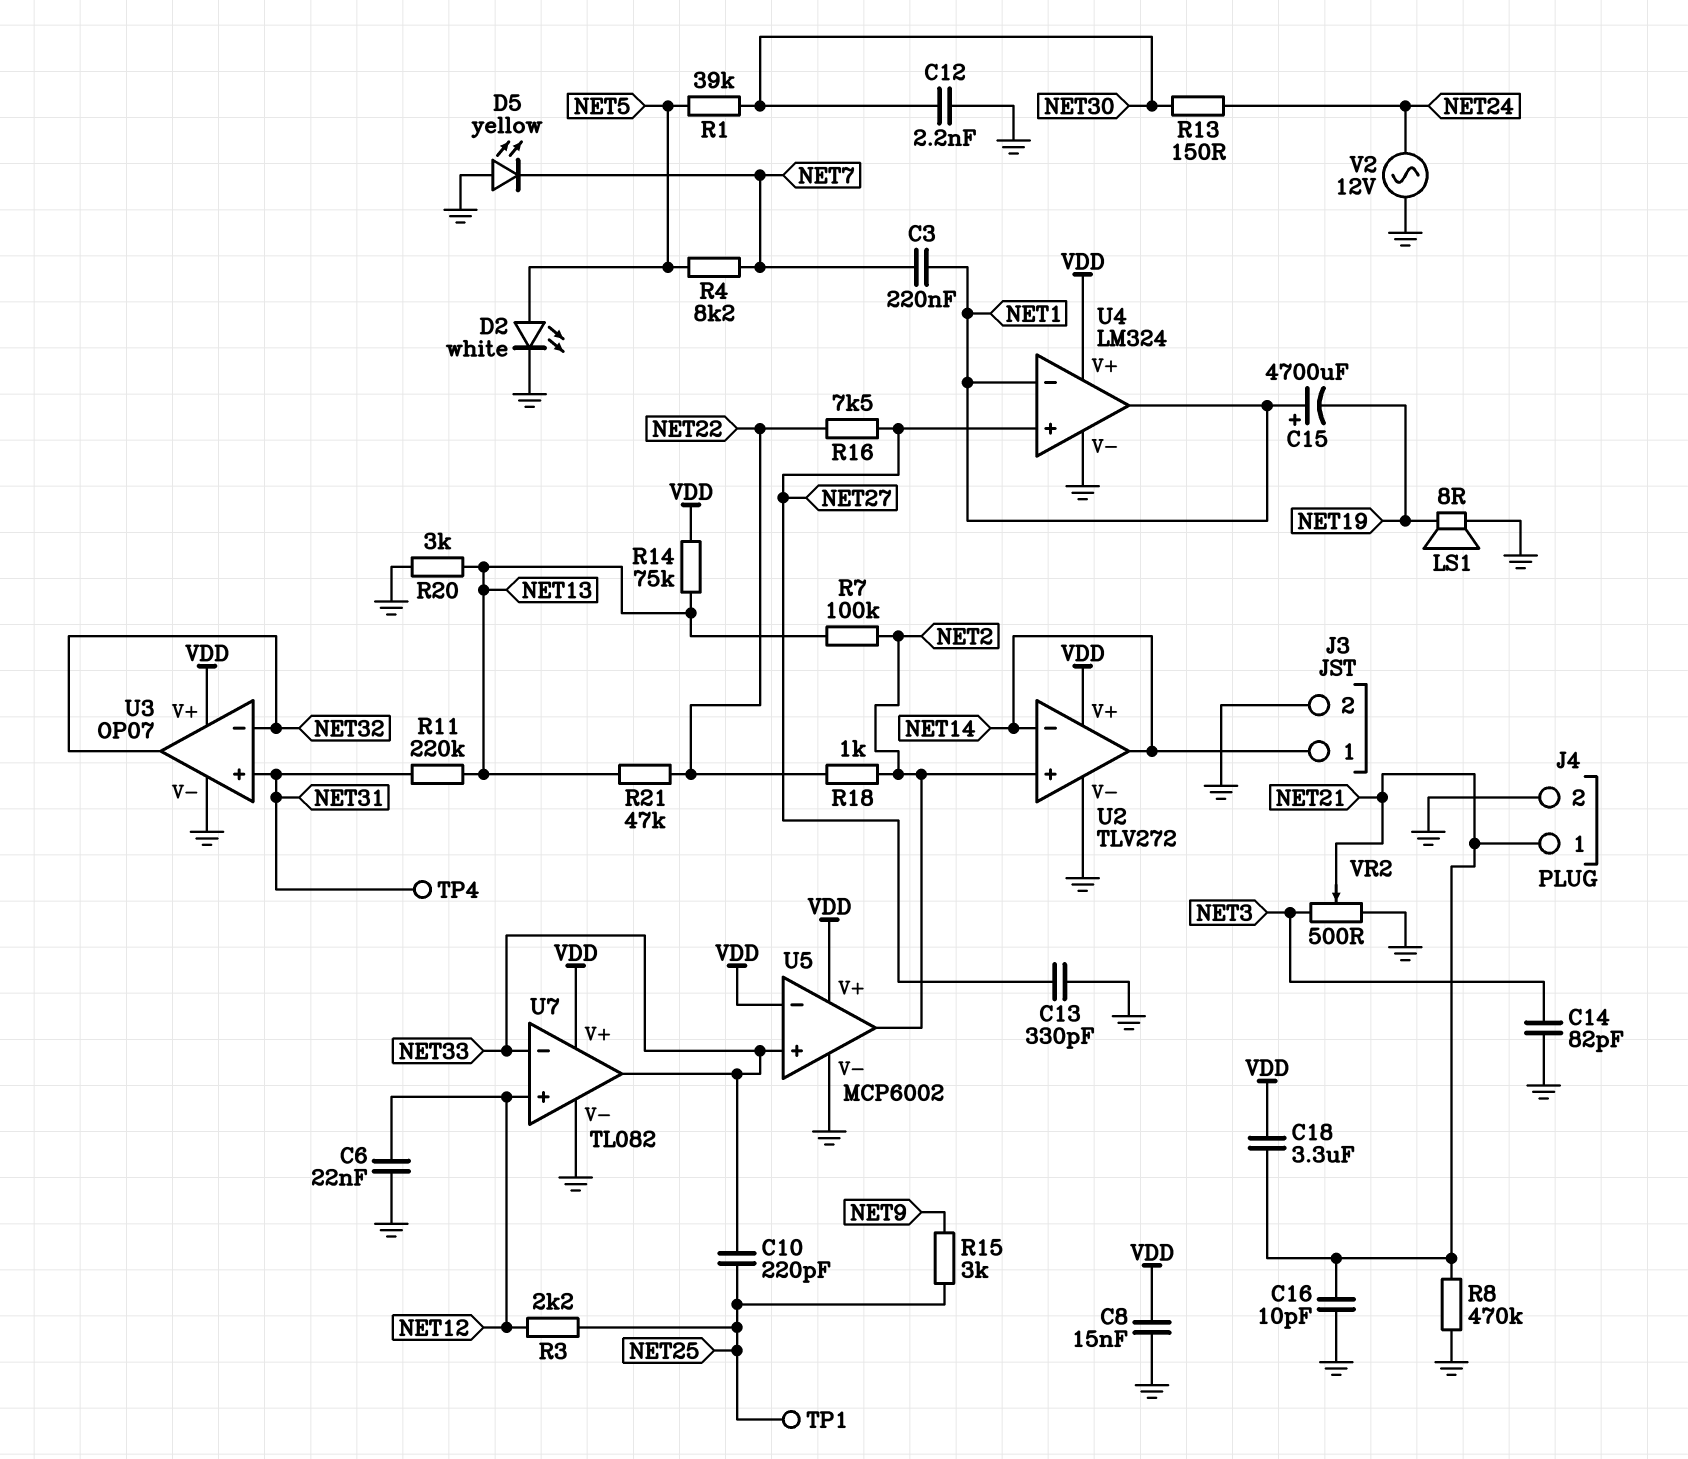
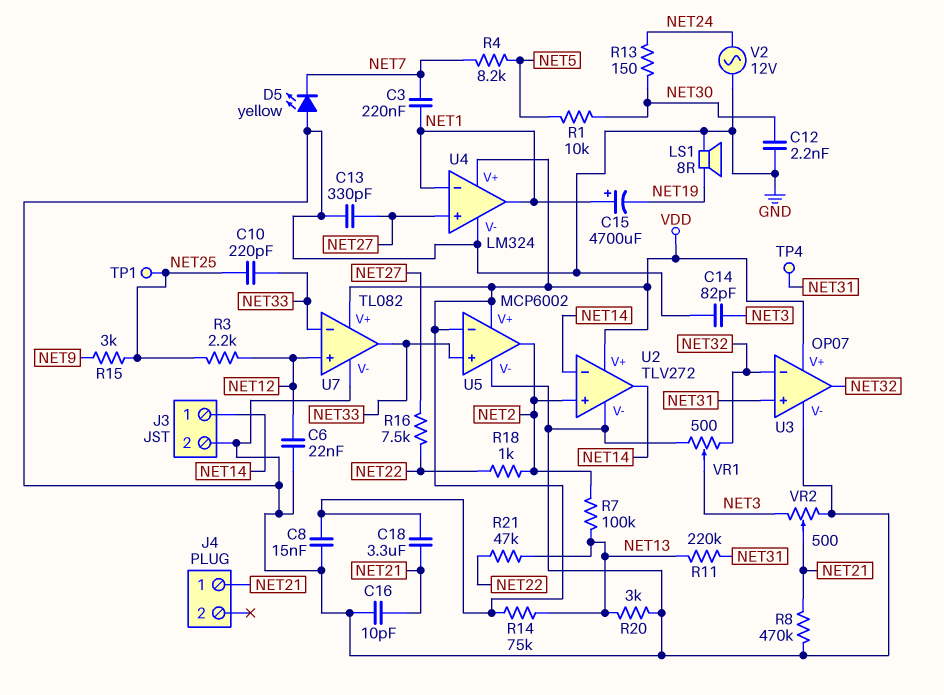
D2: LED white (A NET5, K GND) -> none
J4 pin 2: GND -> none
R1: 39k (NET5, NET30) -> 10k (NET5, NET30)
VR1: none -> 500 (GND, NET32, wiper NET3)

